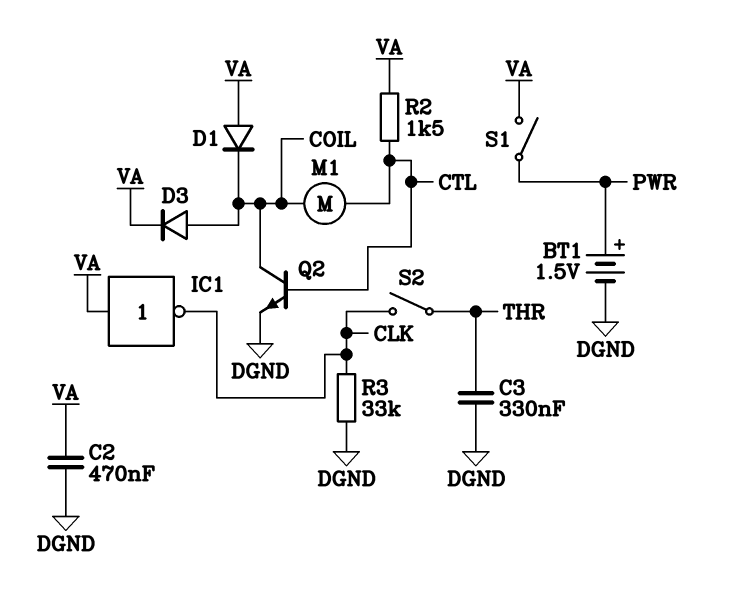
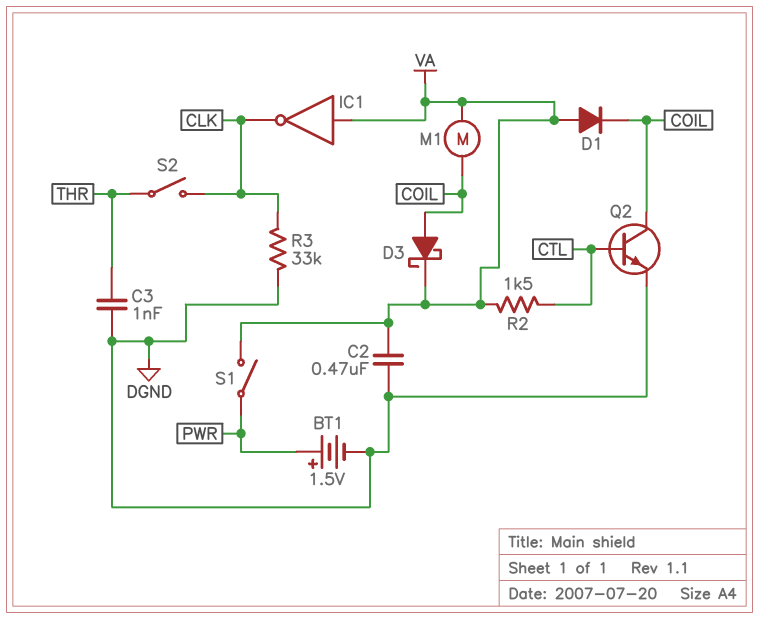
C3: 330nF (DGND, THR) -> 1nF (DGND, THR)
D3: diode (A COIL, K VA) -> schottky (A COIL, K VA)
M1: motor (COIL, CTL) -> motor (COIL, VA)

